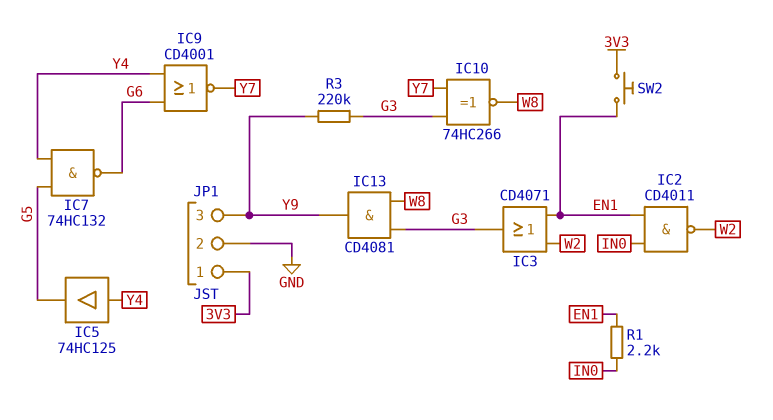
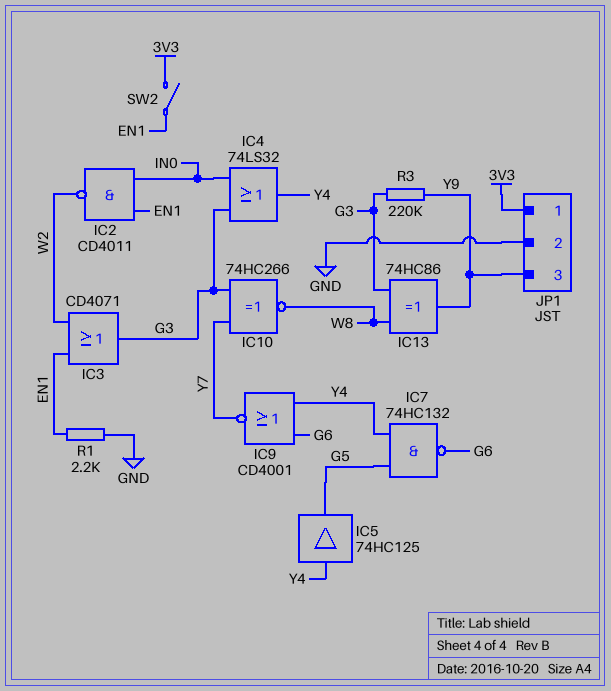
IC4: none -> OR 74LS32 (in G3, in IN0, out Y4)
IC13: AND CD4081 (in G3, in W8, out Y9) -> XOR 74HC86 (in G3, in W8, out Y9)
R1: 2.2k (EN1, IN0) -> 2.2k (EN1, GND)
SW2: button (3V3, EN1) -> switch (3V3, EN1)

